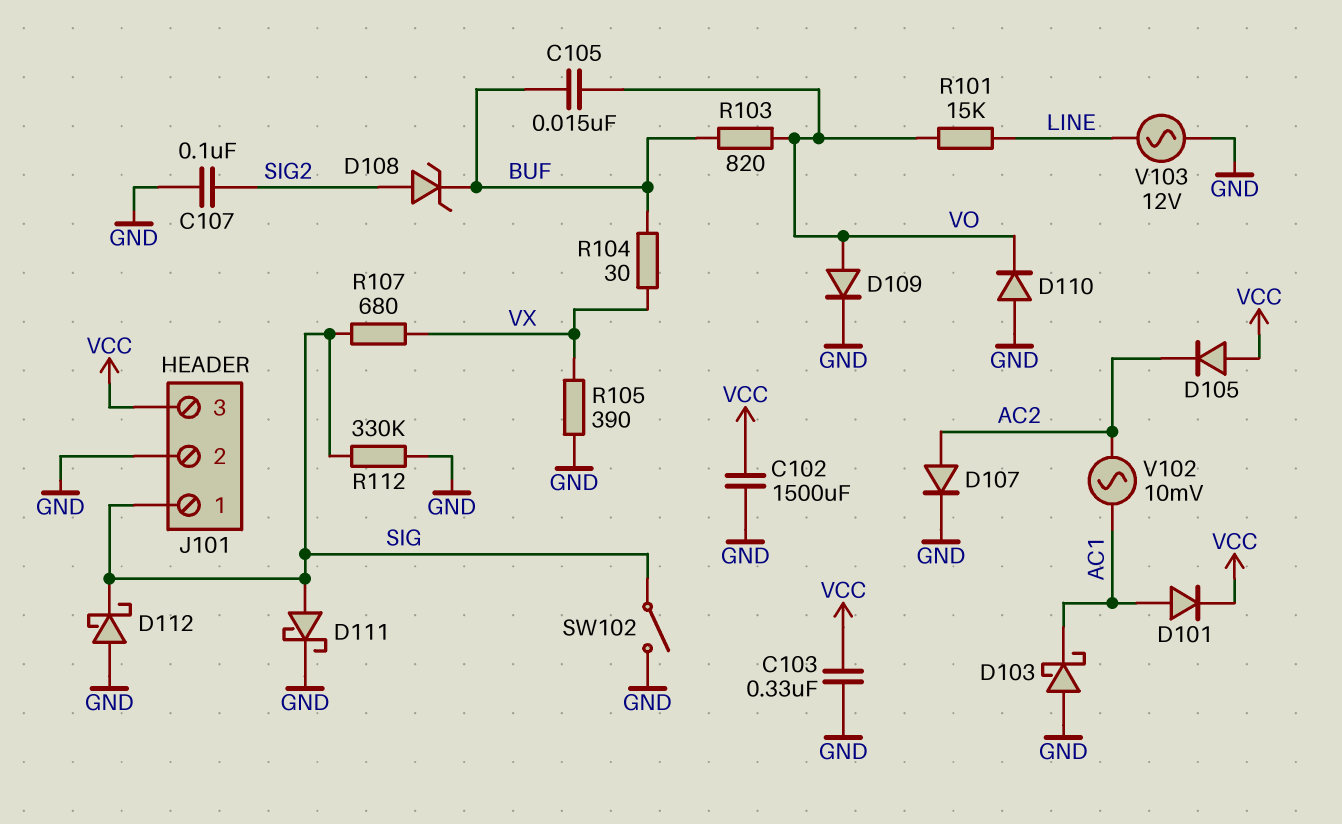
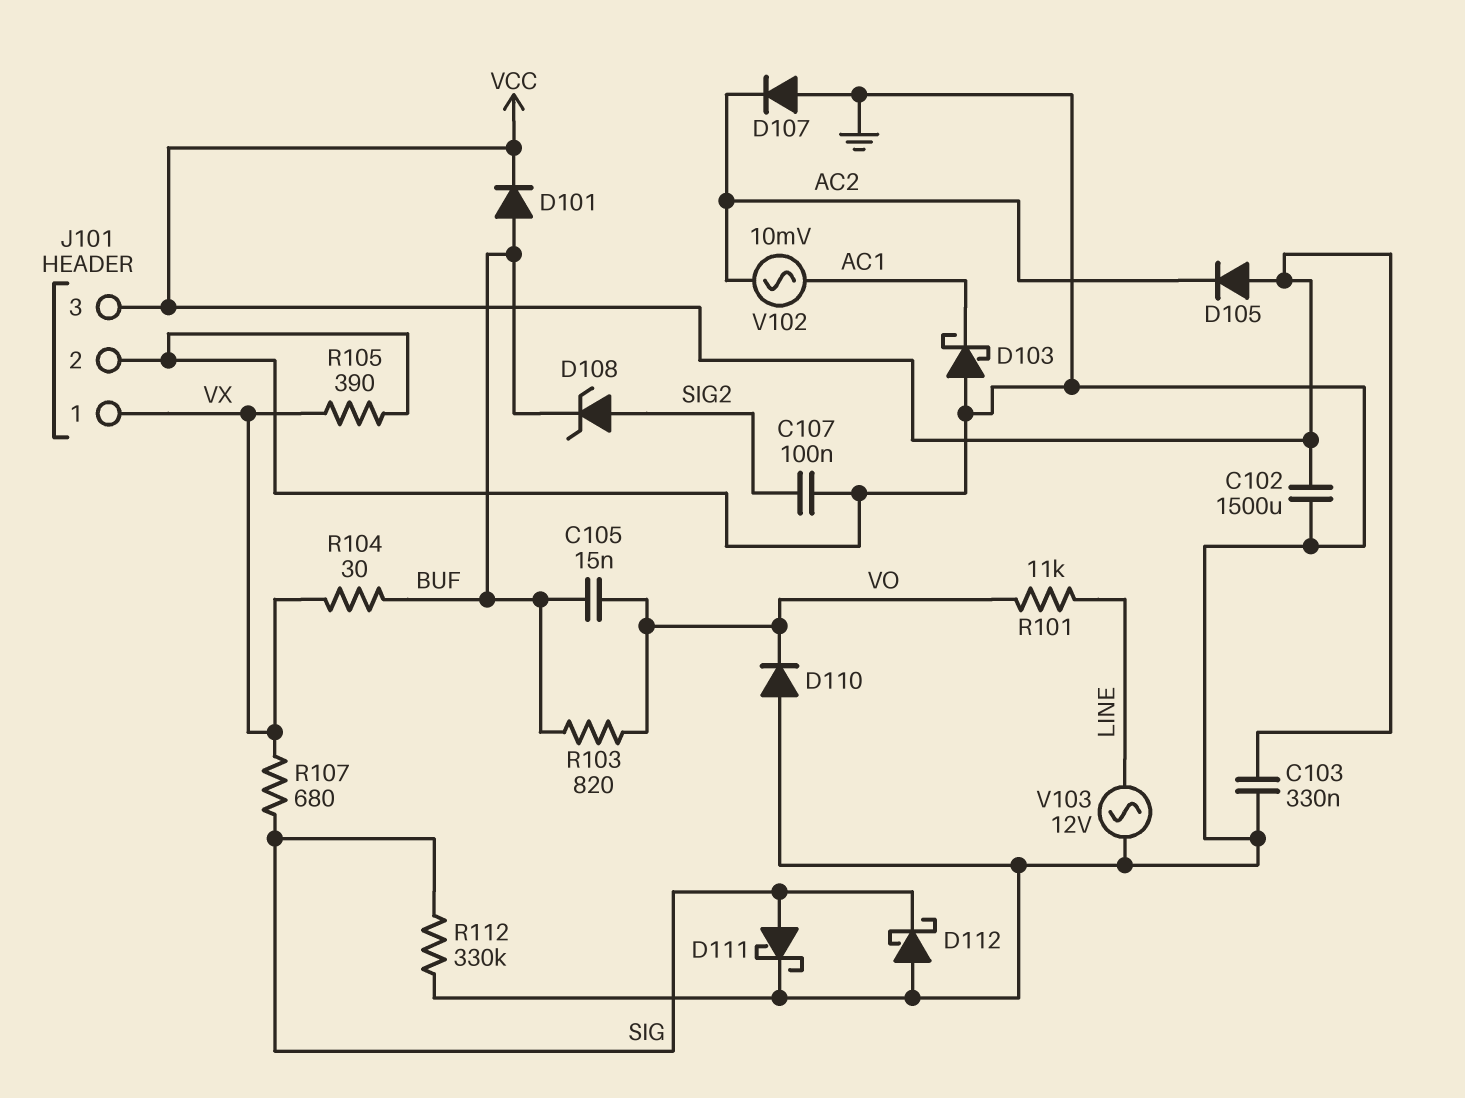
D101: diode (A AC1, K VCC) -> diode (A BUF, K VCC)
D107: diode (A AC2, K GND) -> diode (A GND, K AC2)
D109: diode (A VO, K GND) -> none
J101 pin 1: SIG -> VX
R101: 15k (LINE, VO) -> 11k (LINE, VO)
SW102: switch (GND, SIG) -> none

